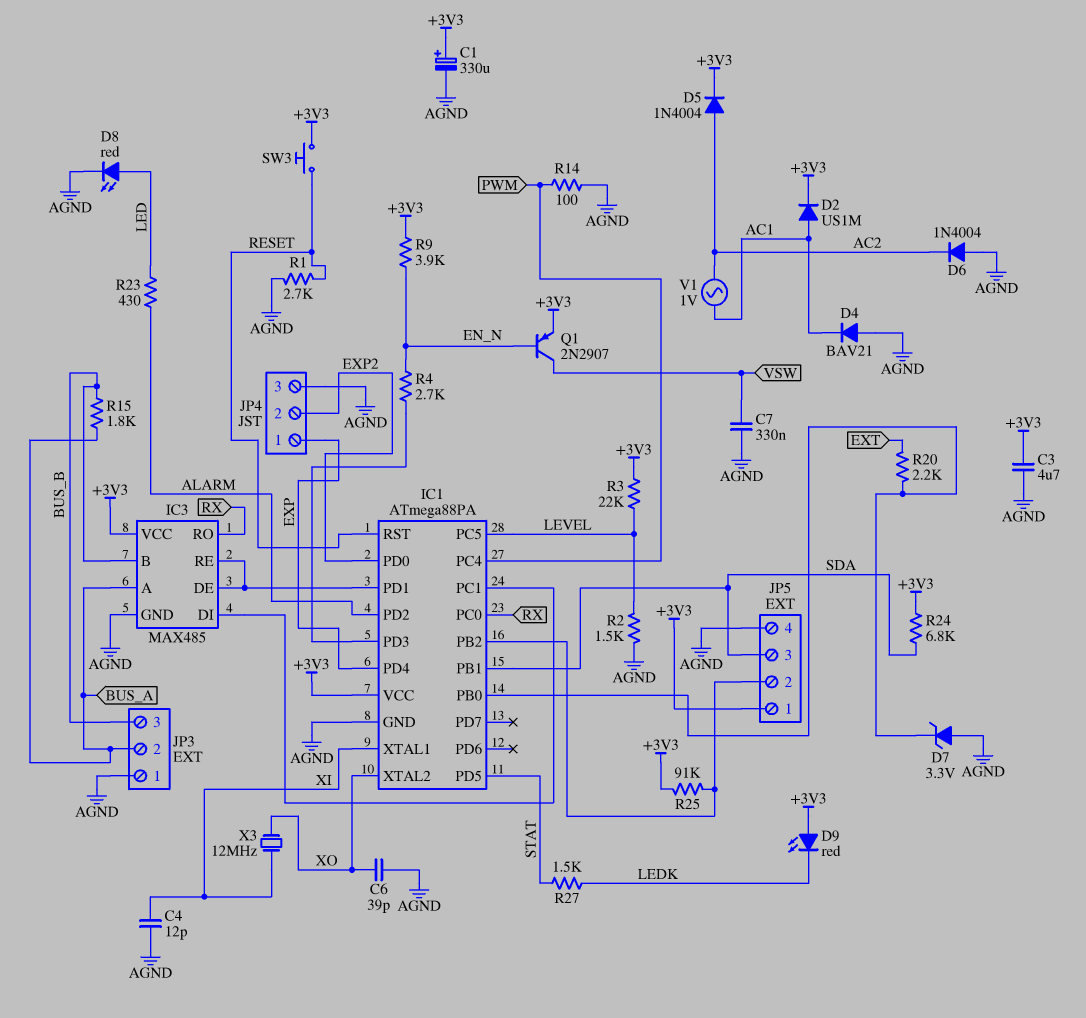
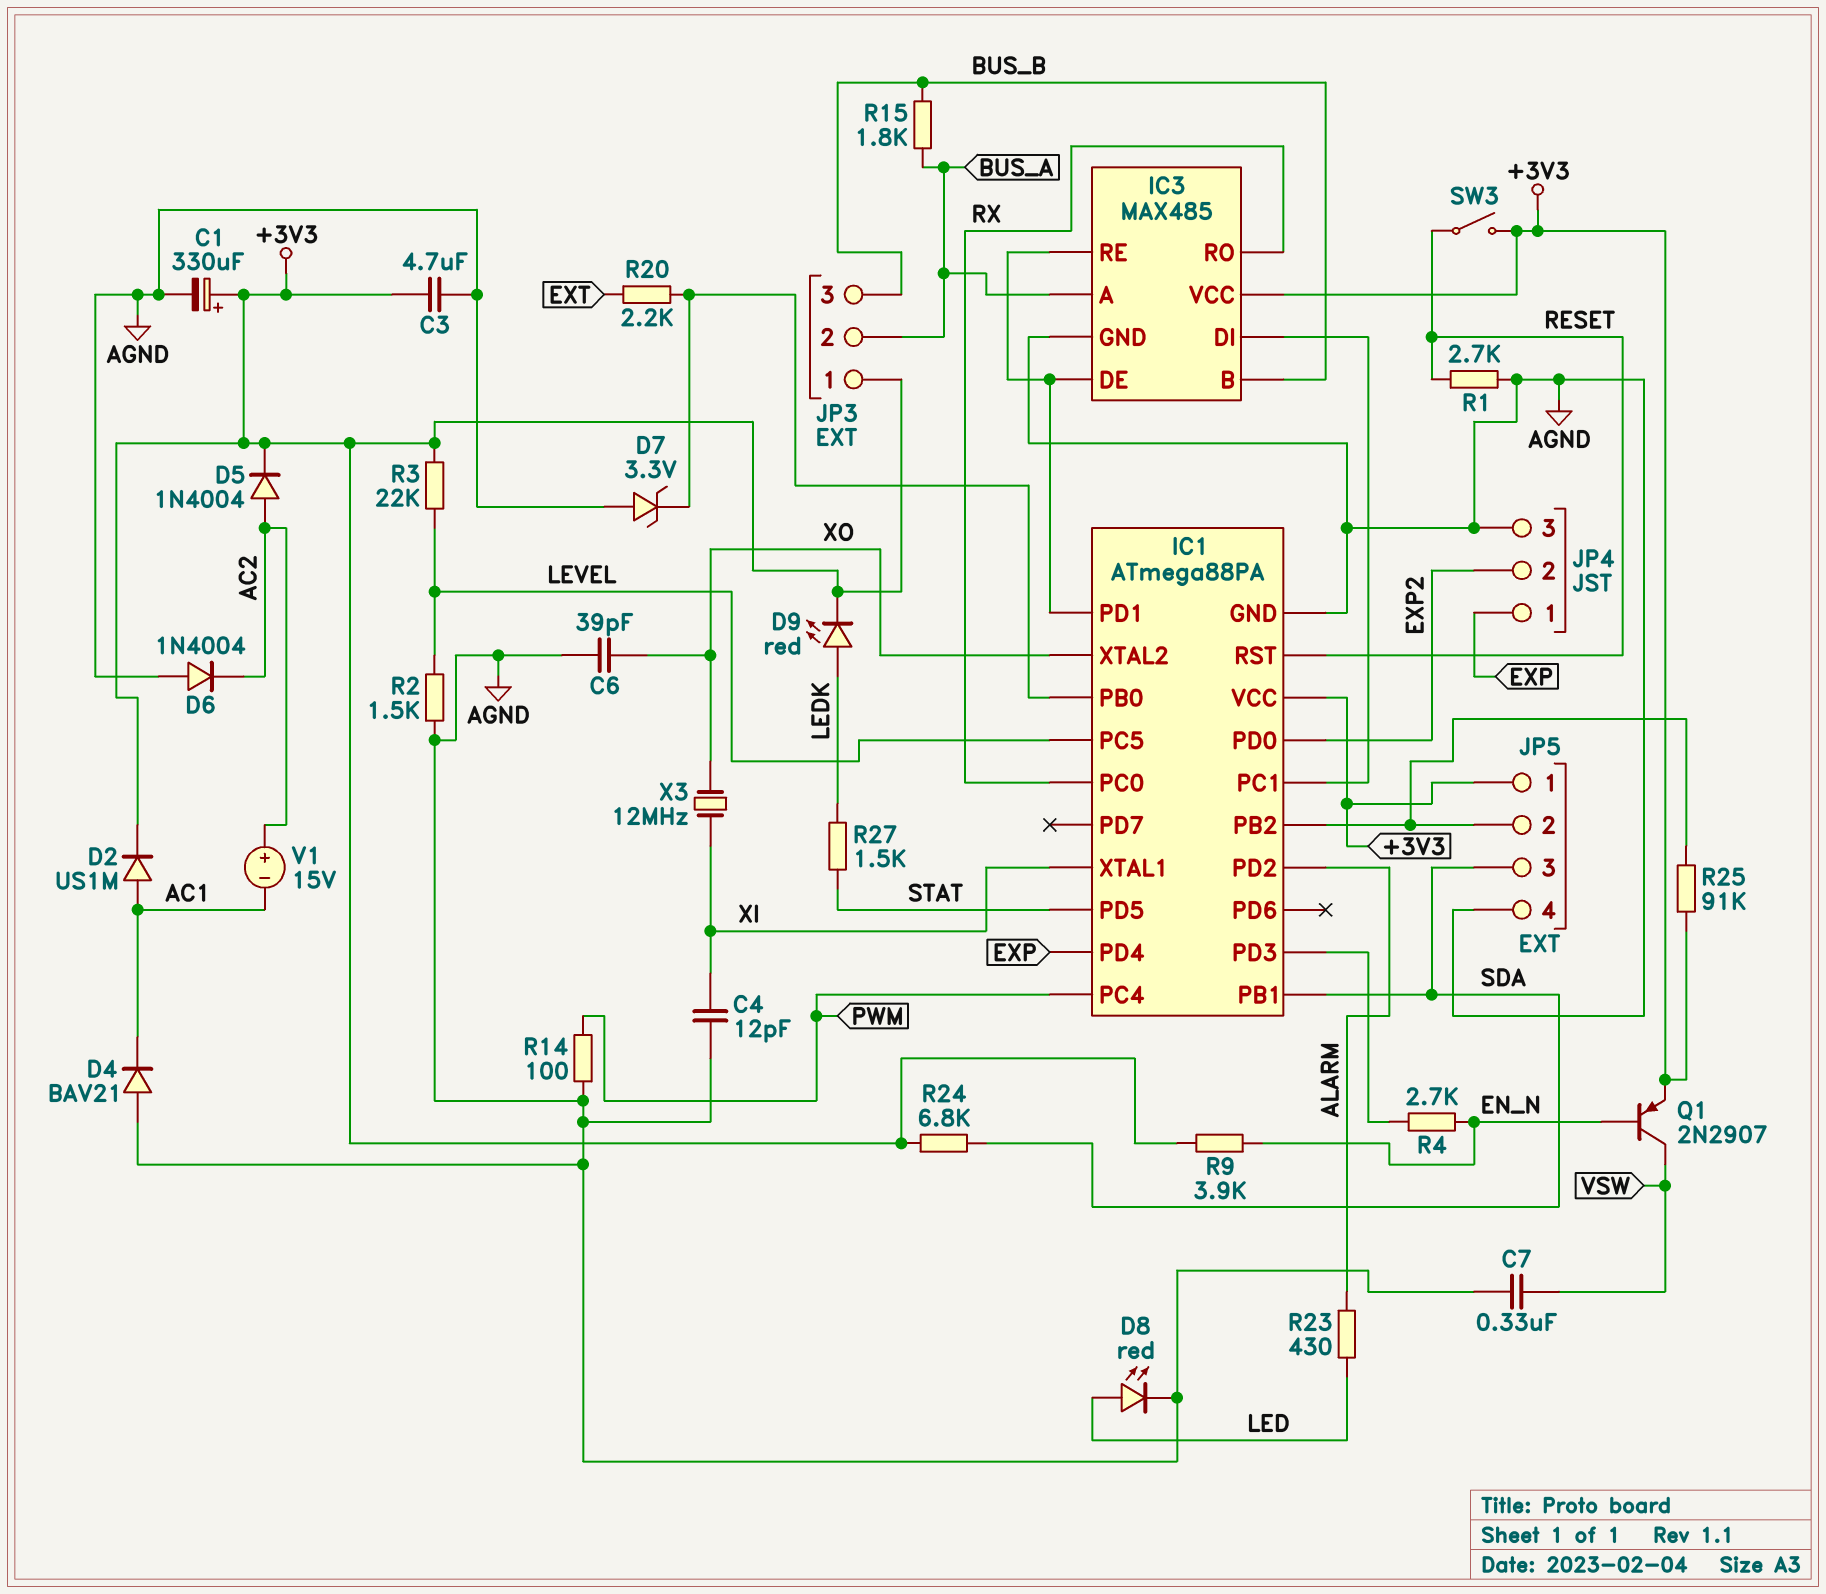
D9: LED red (A +3V3, K LEDK) -> LED red (A LEDK, K +3V3)
JP3 pin 1: AGND -> +3V3
SW3: button (+3V3, RESET) -> switch (+3V3, RESET)
V1: AC 1V (AC1, AC2) -> 15V (plus AC2, minus AC1)

